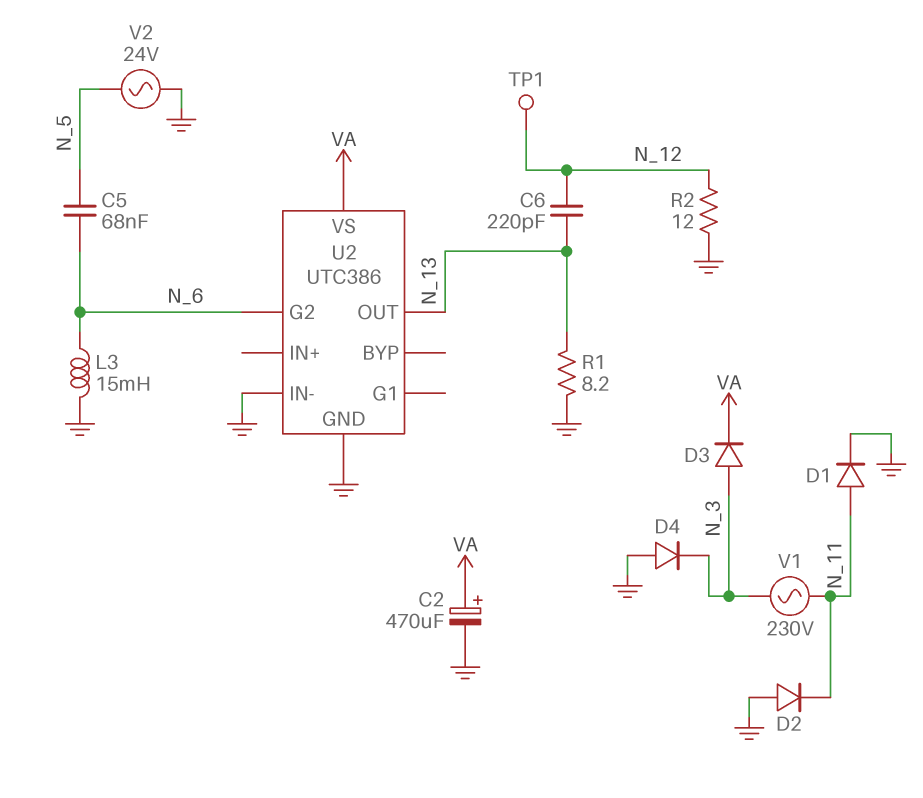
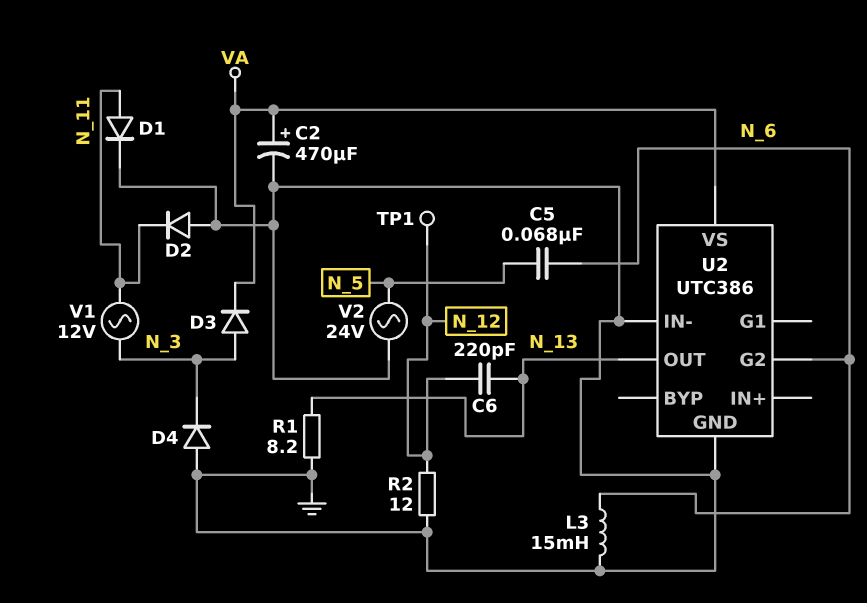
V1: AC 230V (N_3, N_11) -> AC 12V (N_3, N_11)

